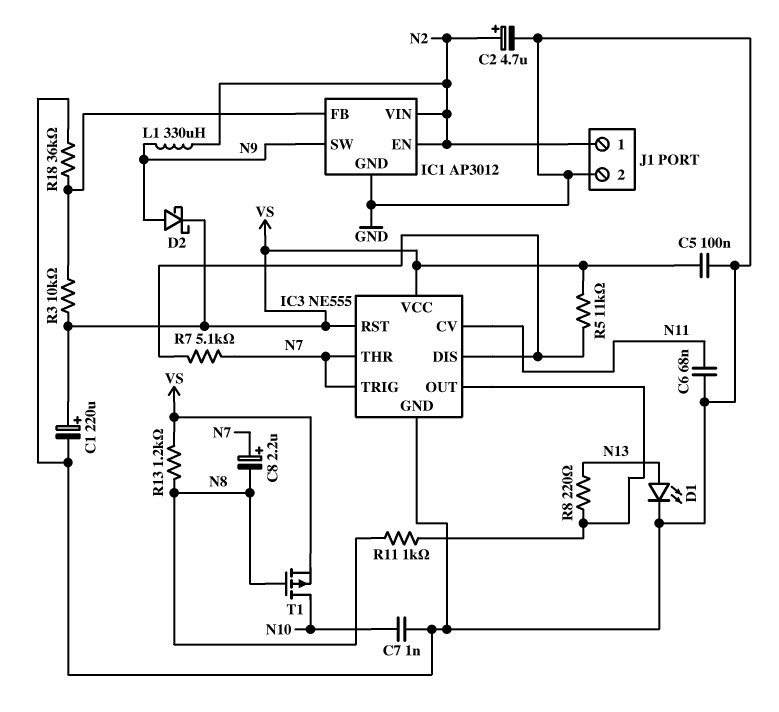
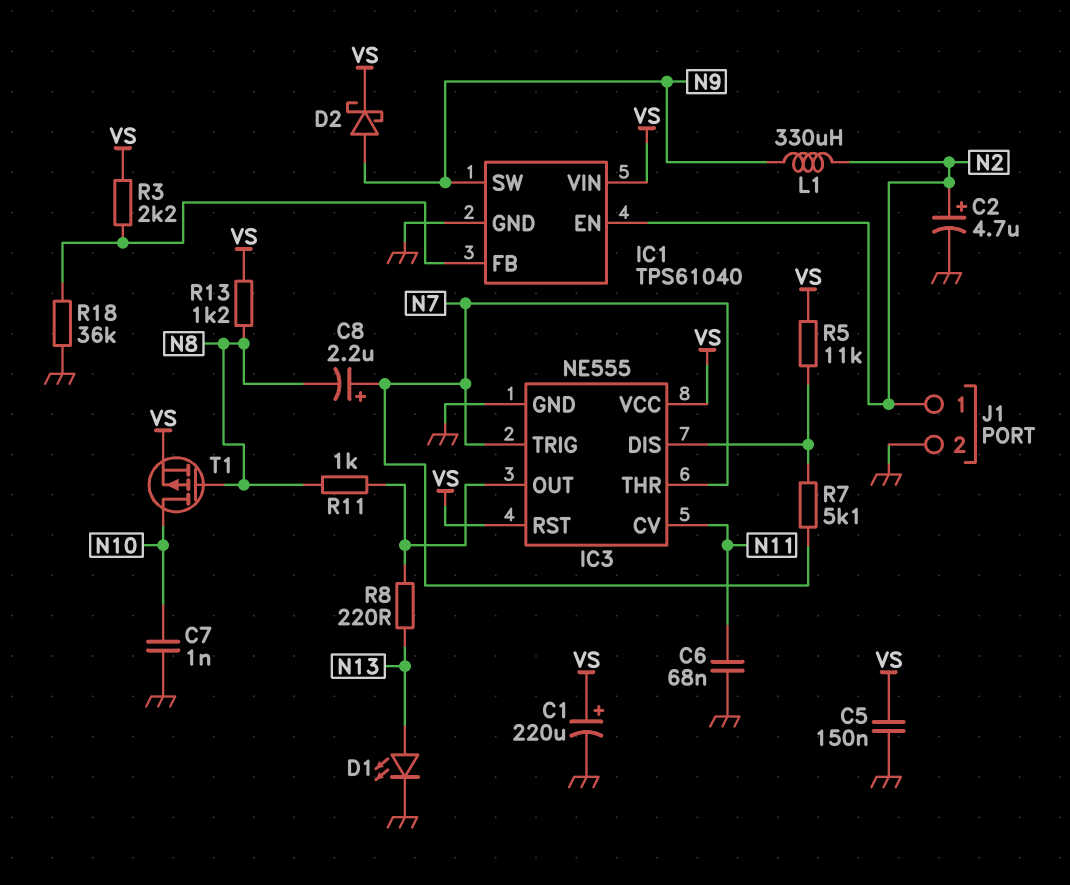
C5: 100nF (GND, VS) -> 150nF (GND, VS)
IC1: AP3012 -> TPS61040
IC1 pin VIN: N2 -> VS
R3: 10k (IC1/FB, VS) -> 2.2k (IC1/FB, VS)

